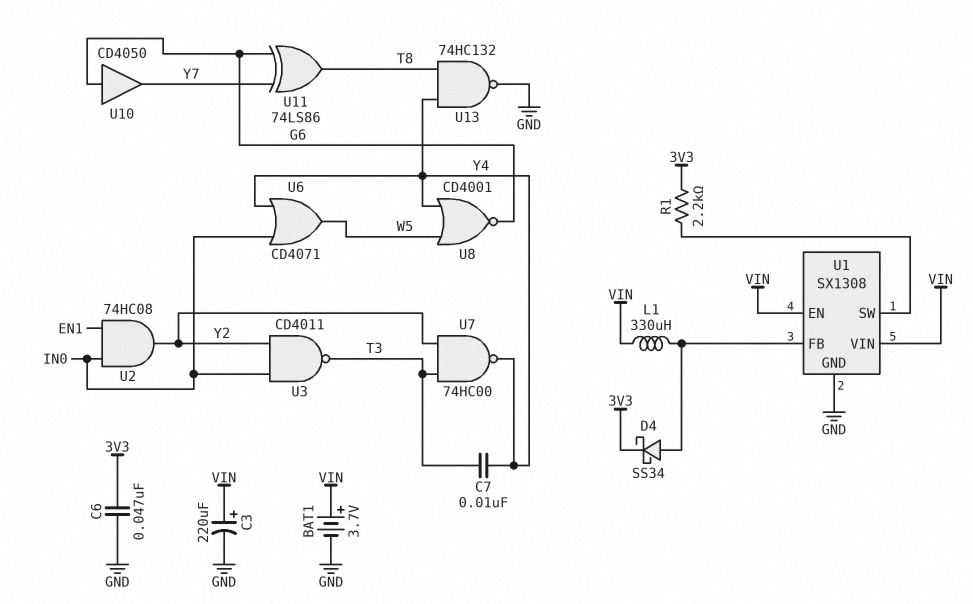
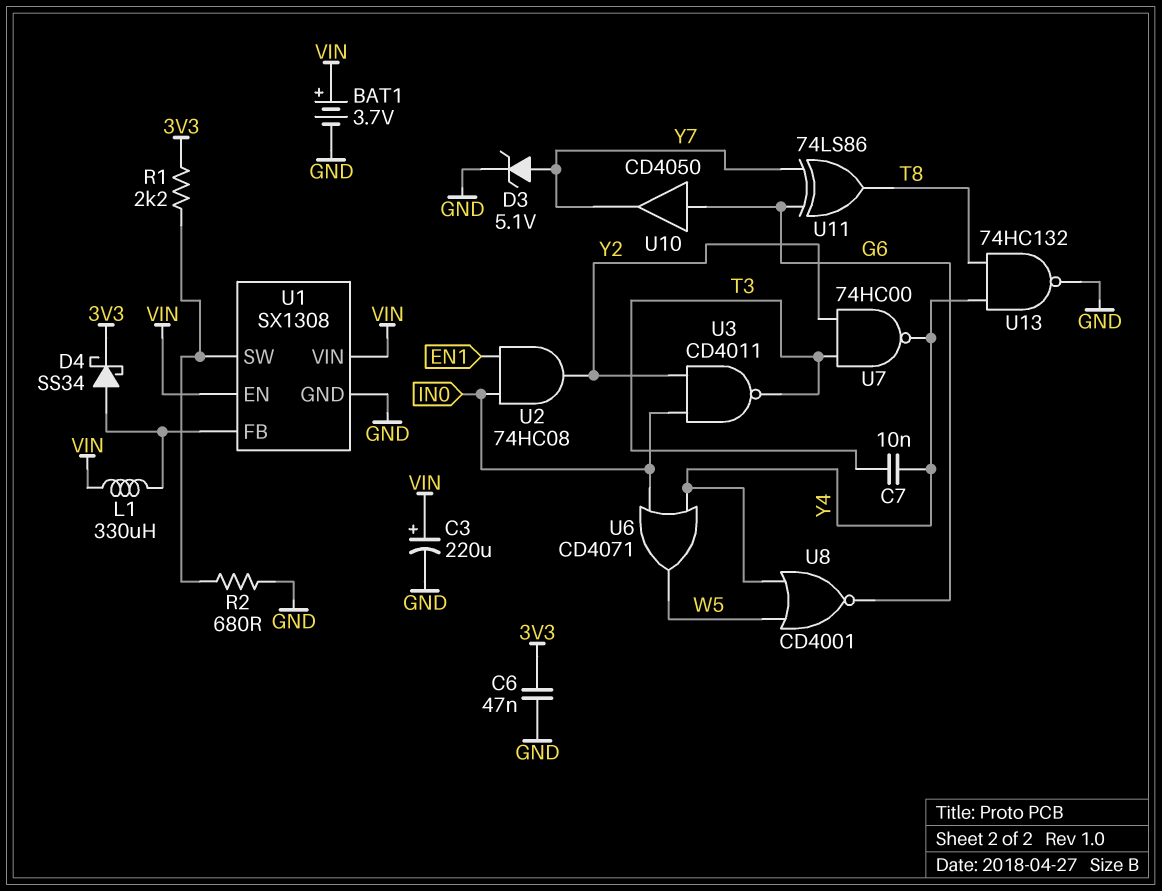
D3: none -> zener 5.1V (A Y7, K GND)
R2: none -> 680 (GND, U1/SW)

